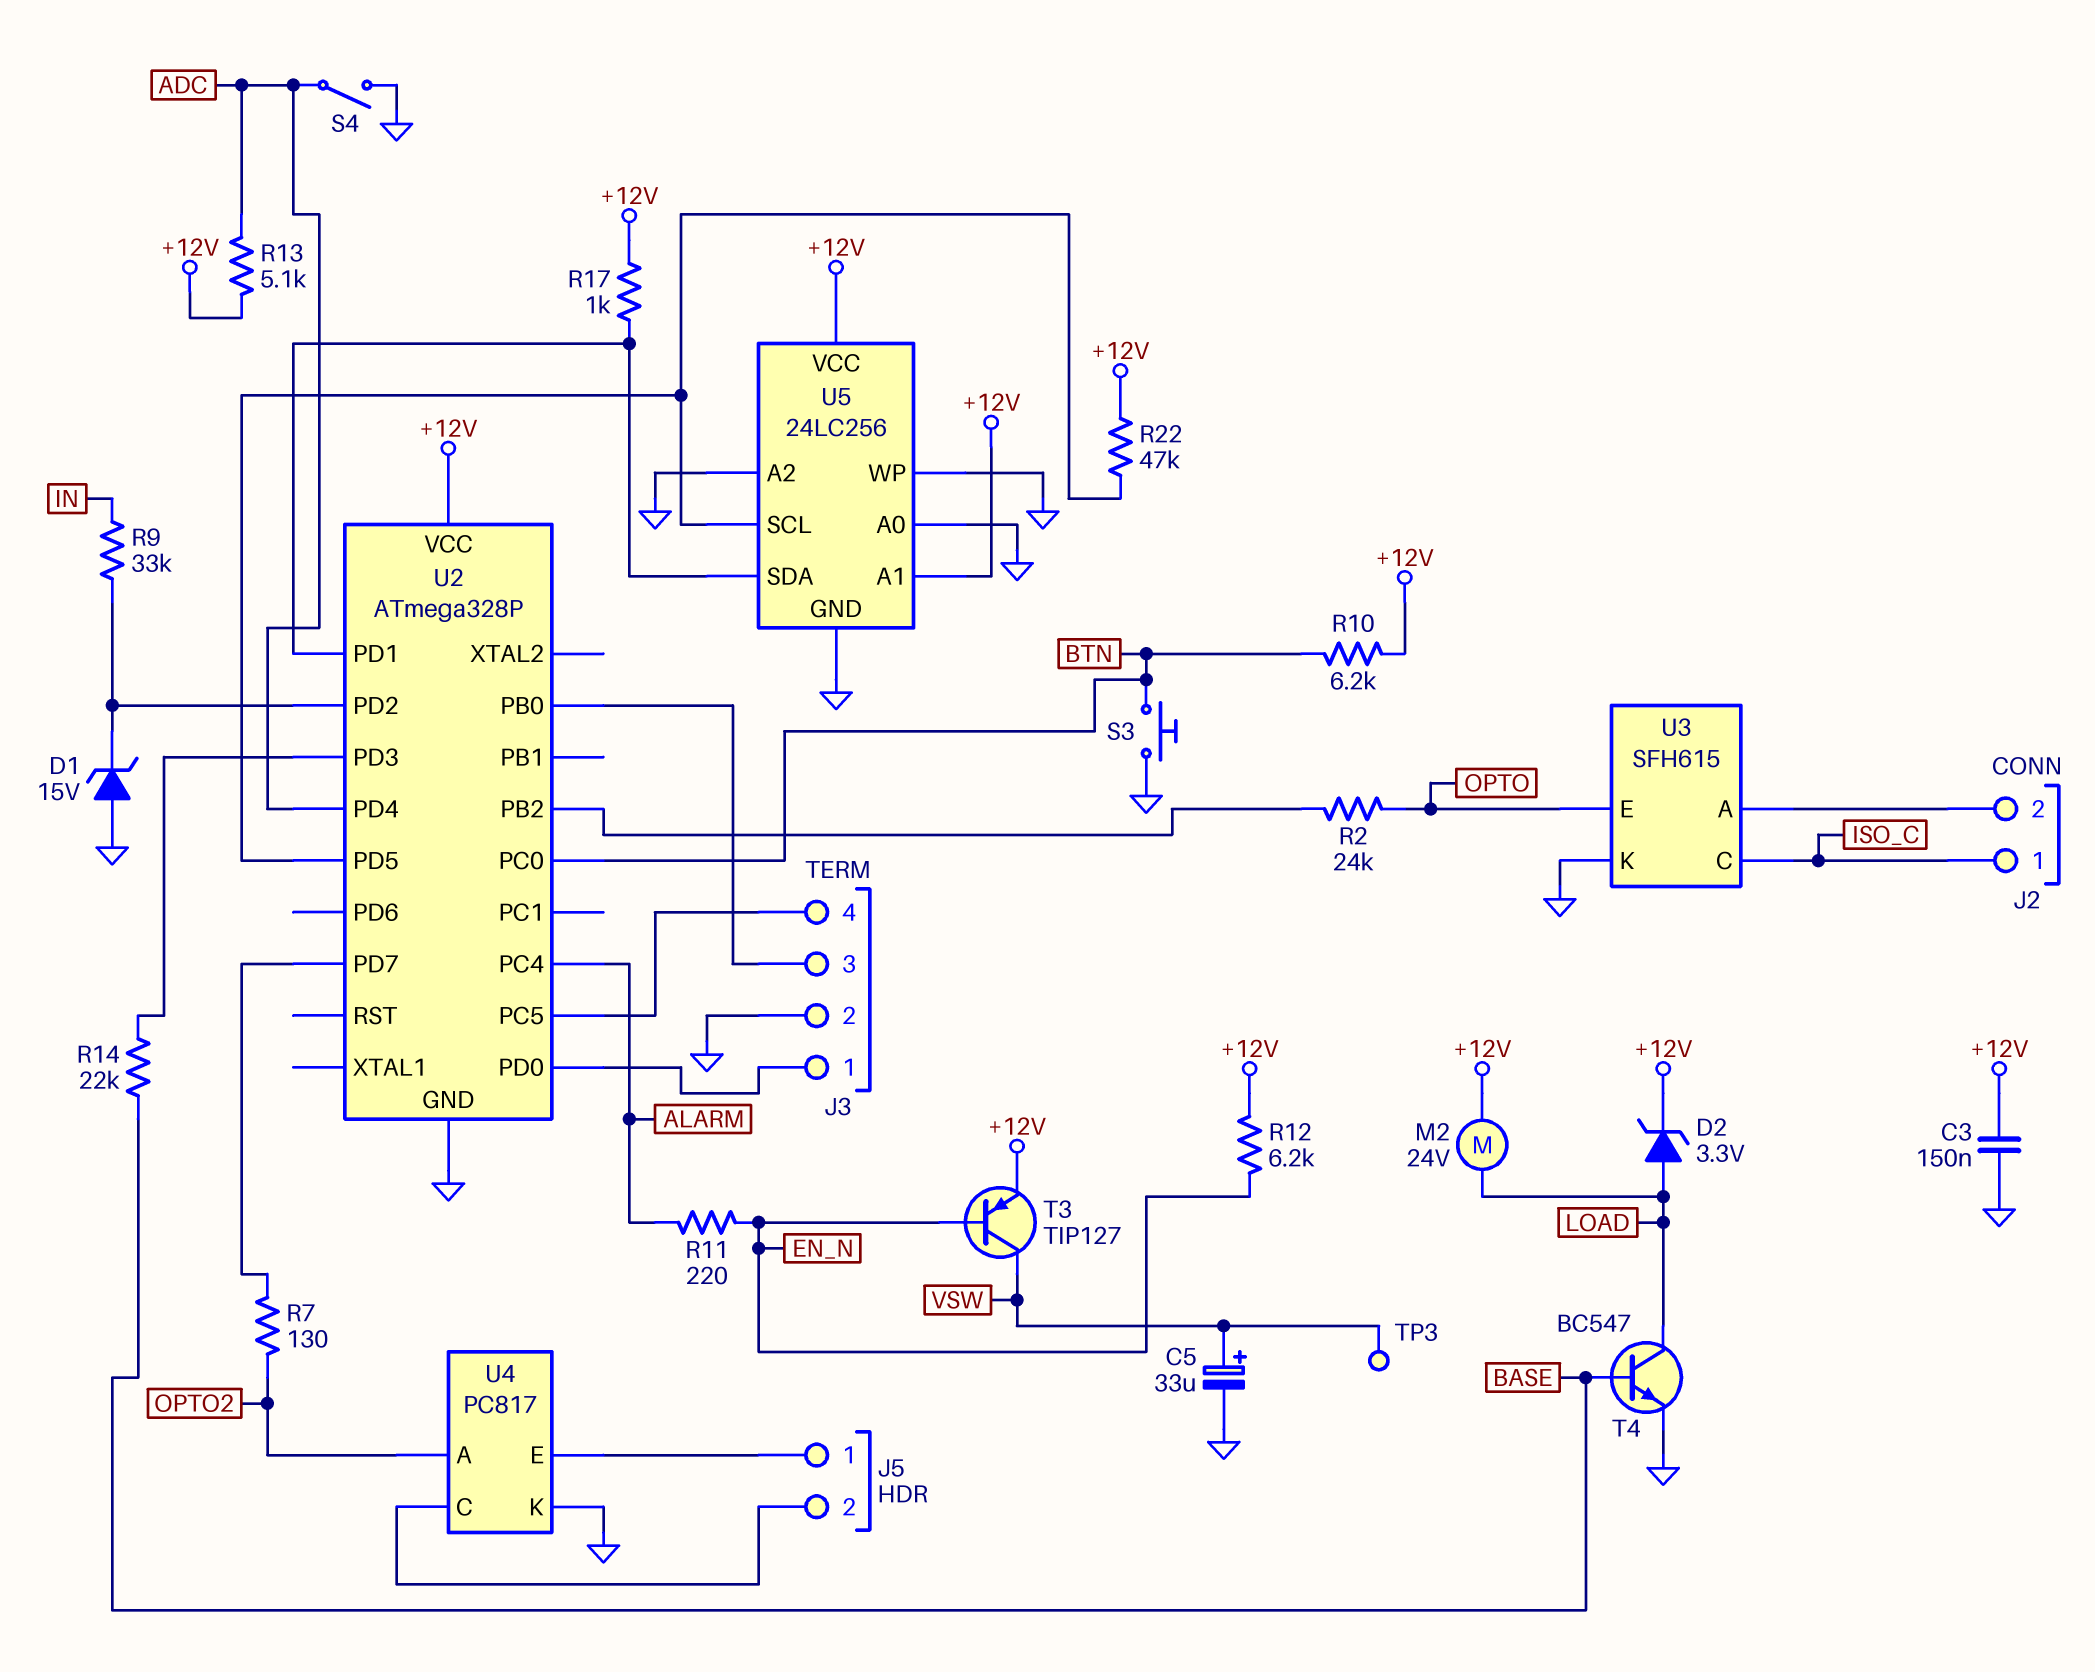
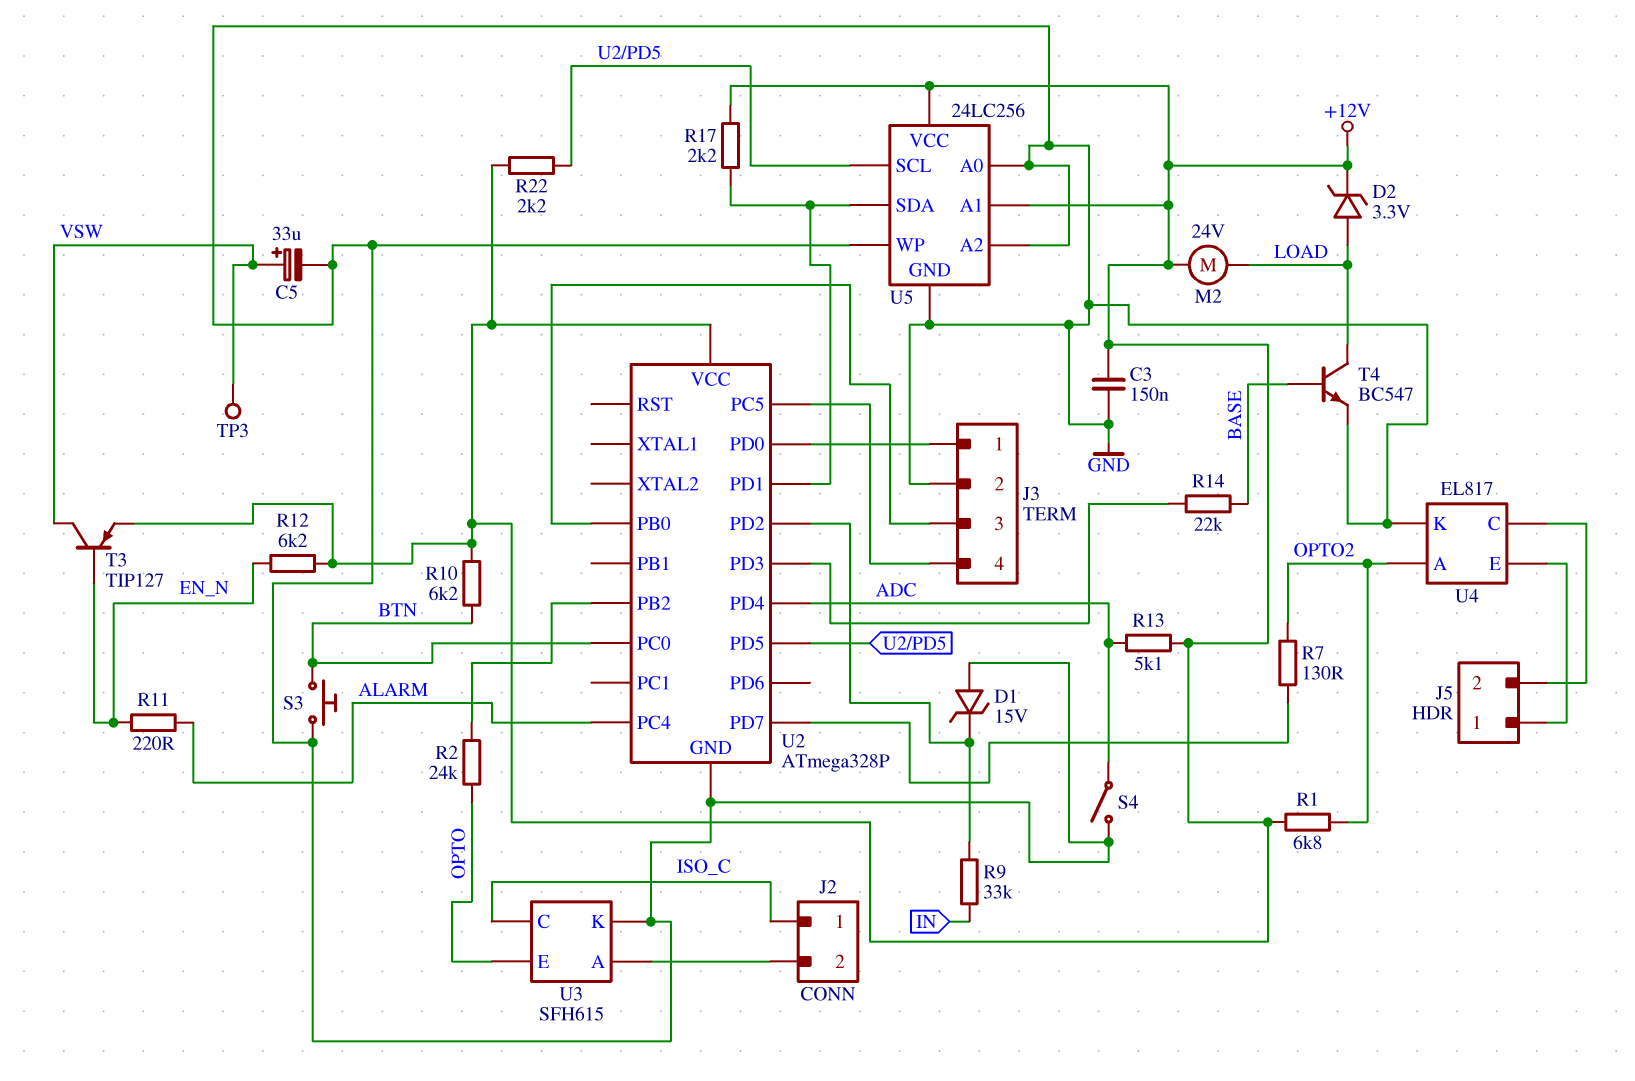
R1: none -> 6.8k (+12V, OPTO2)
R17: 1k (+12V, U2/PD1) -> 2.2k (+12V, U2/PD1)
R22: 47k (+12V, U2/PD5) -> 2.2k (+12V, U2/PD5)
U4: PC817 -> EL817

